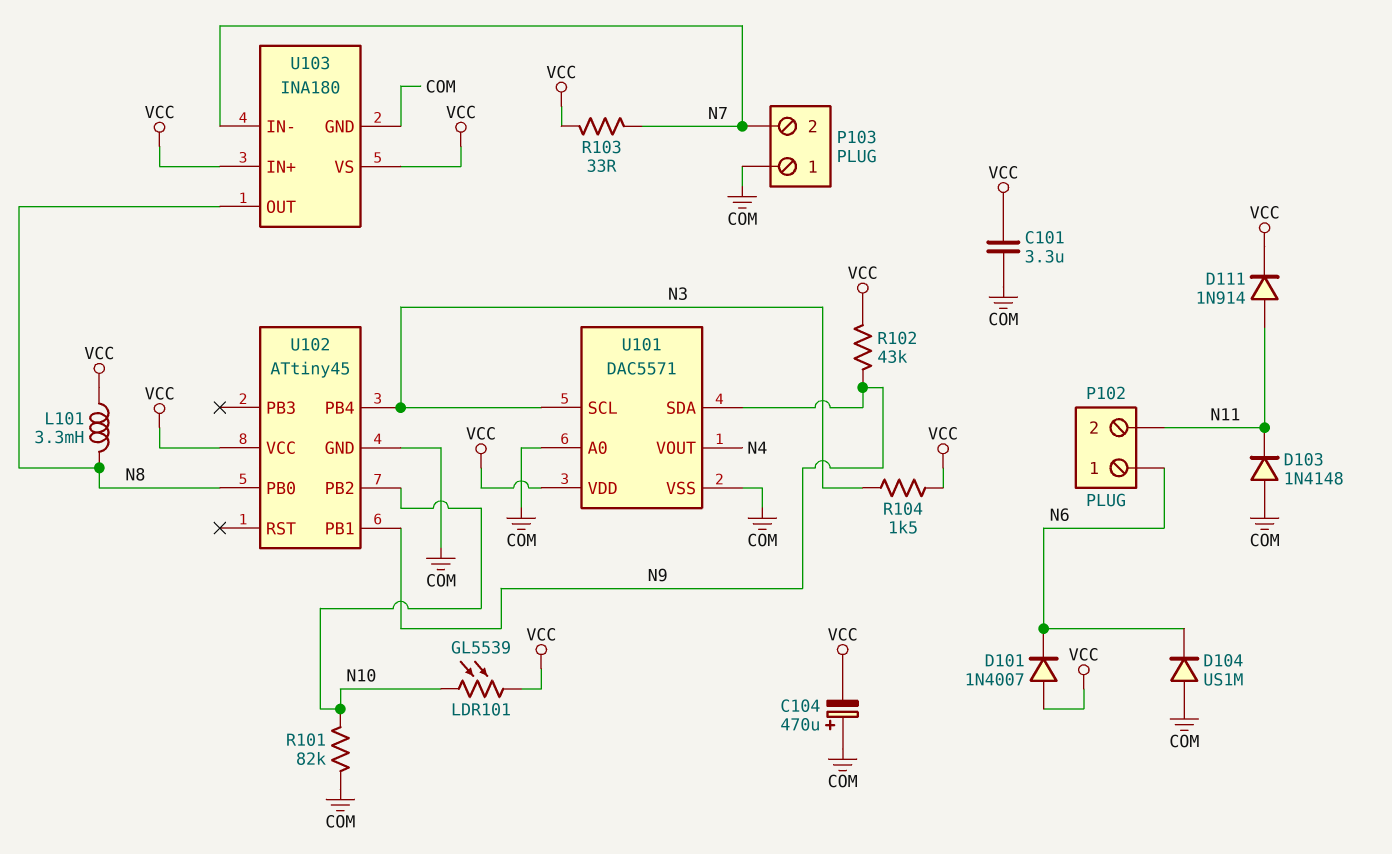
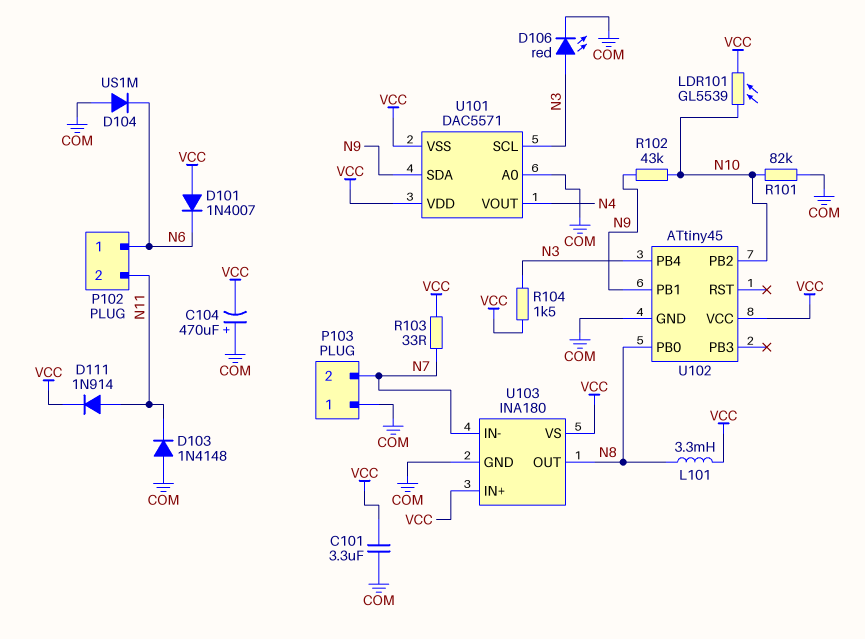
D106: none -> LED red (A N3, K COM)
R102: 43k (N9, VCC) -> 43k (N9, N10)
U101 pin VSS: COM -> VCC

